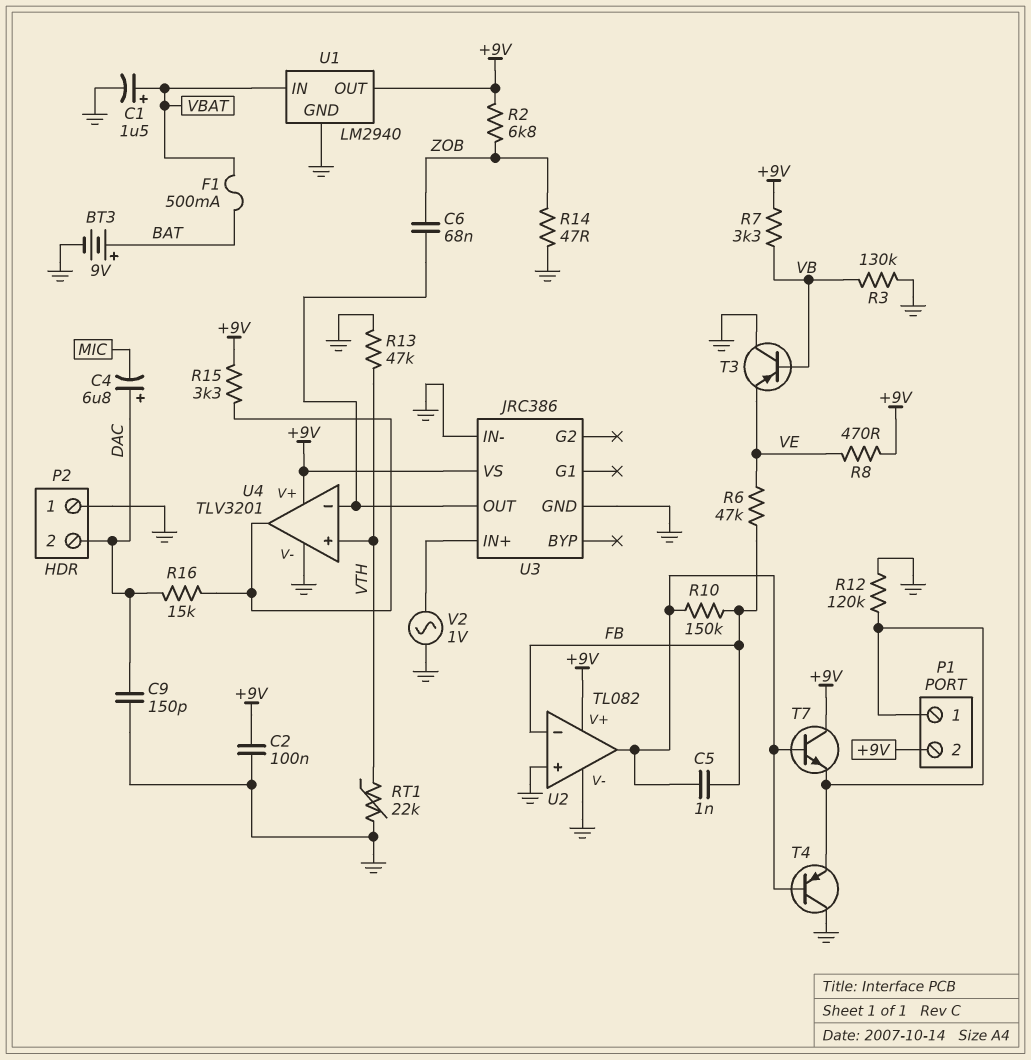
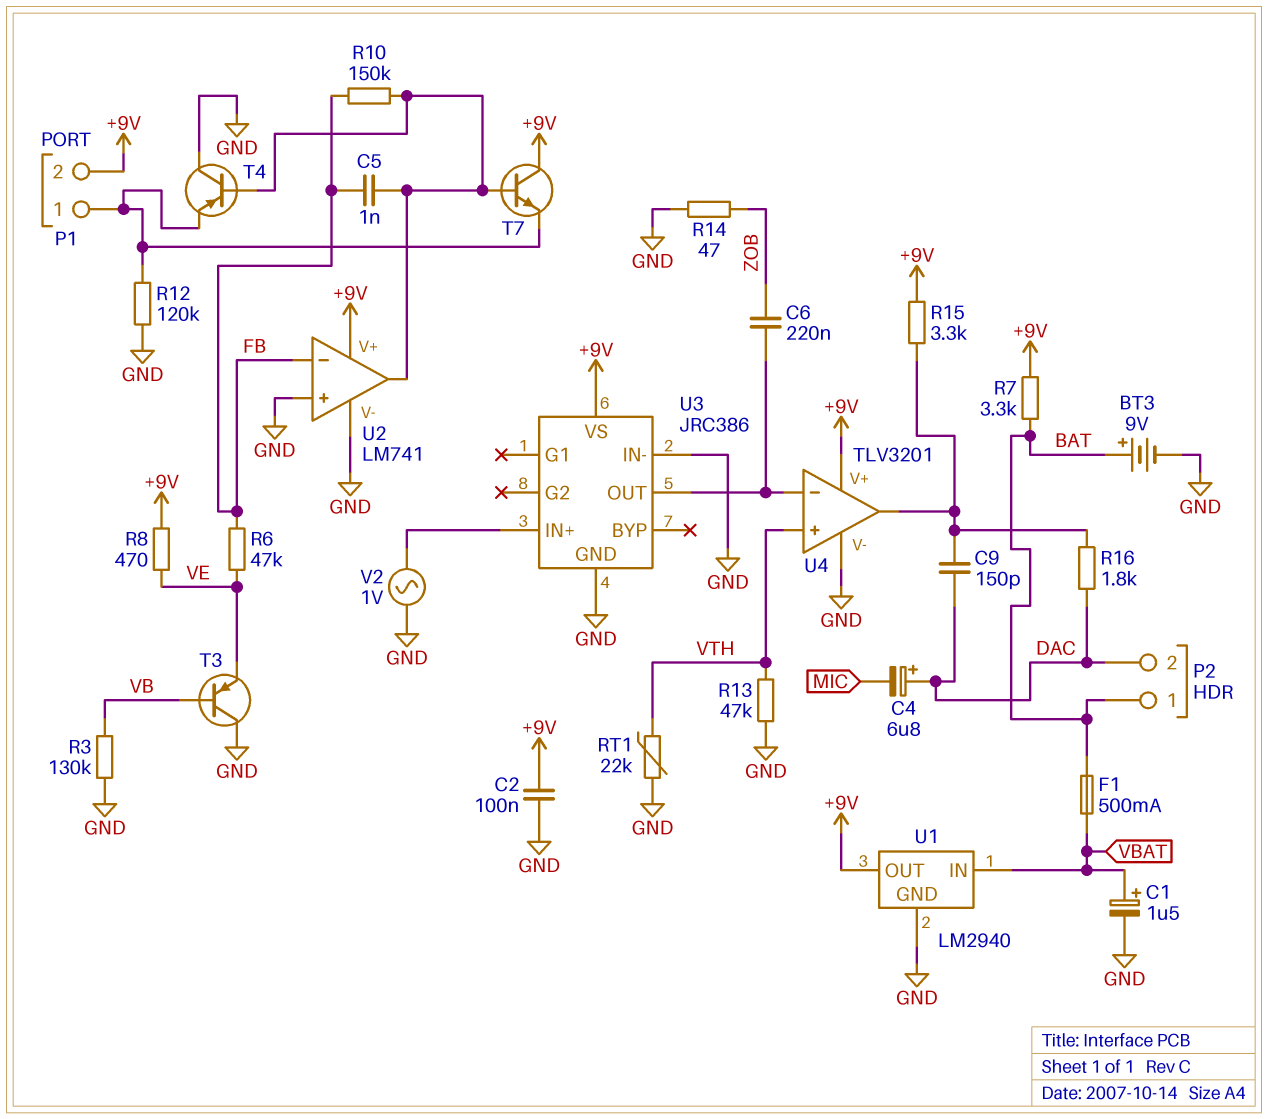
C6: 68nF (U3/OUT, ZOB) -> 220nF (U3/OUT, ZOB)
C9: 150pF (DAC, GND) -> 150pF (DAC, U4/out)
P2 pin 1: GND -> BAT
R2: 6.8k (+9V, ZOB) -> none
R7: 3.3k (+9V, VB) -> 3.3k (+9V, BAT)
R16: 15k (DAC, U4/out) -> 1.8k (DAC, U4/out)
U2: TL082 -> LM741

